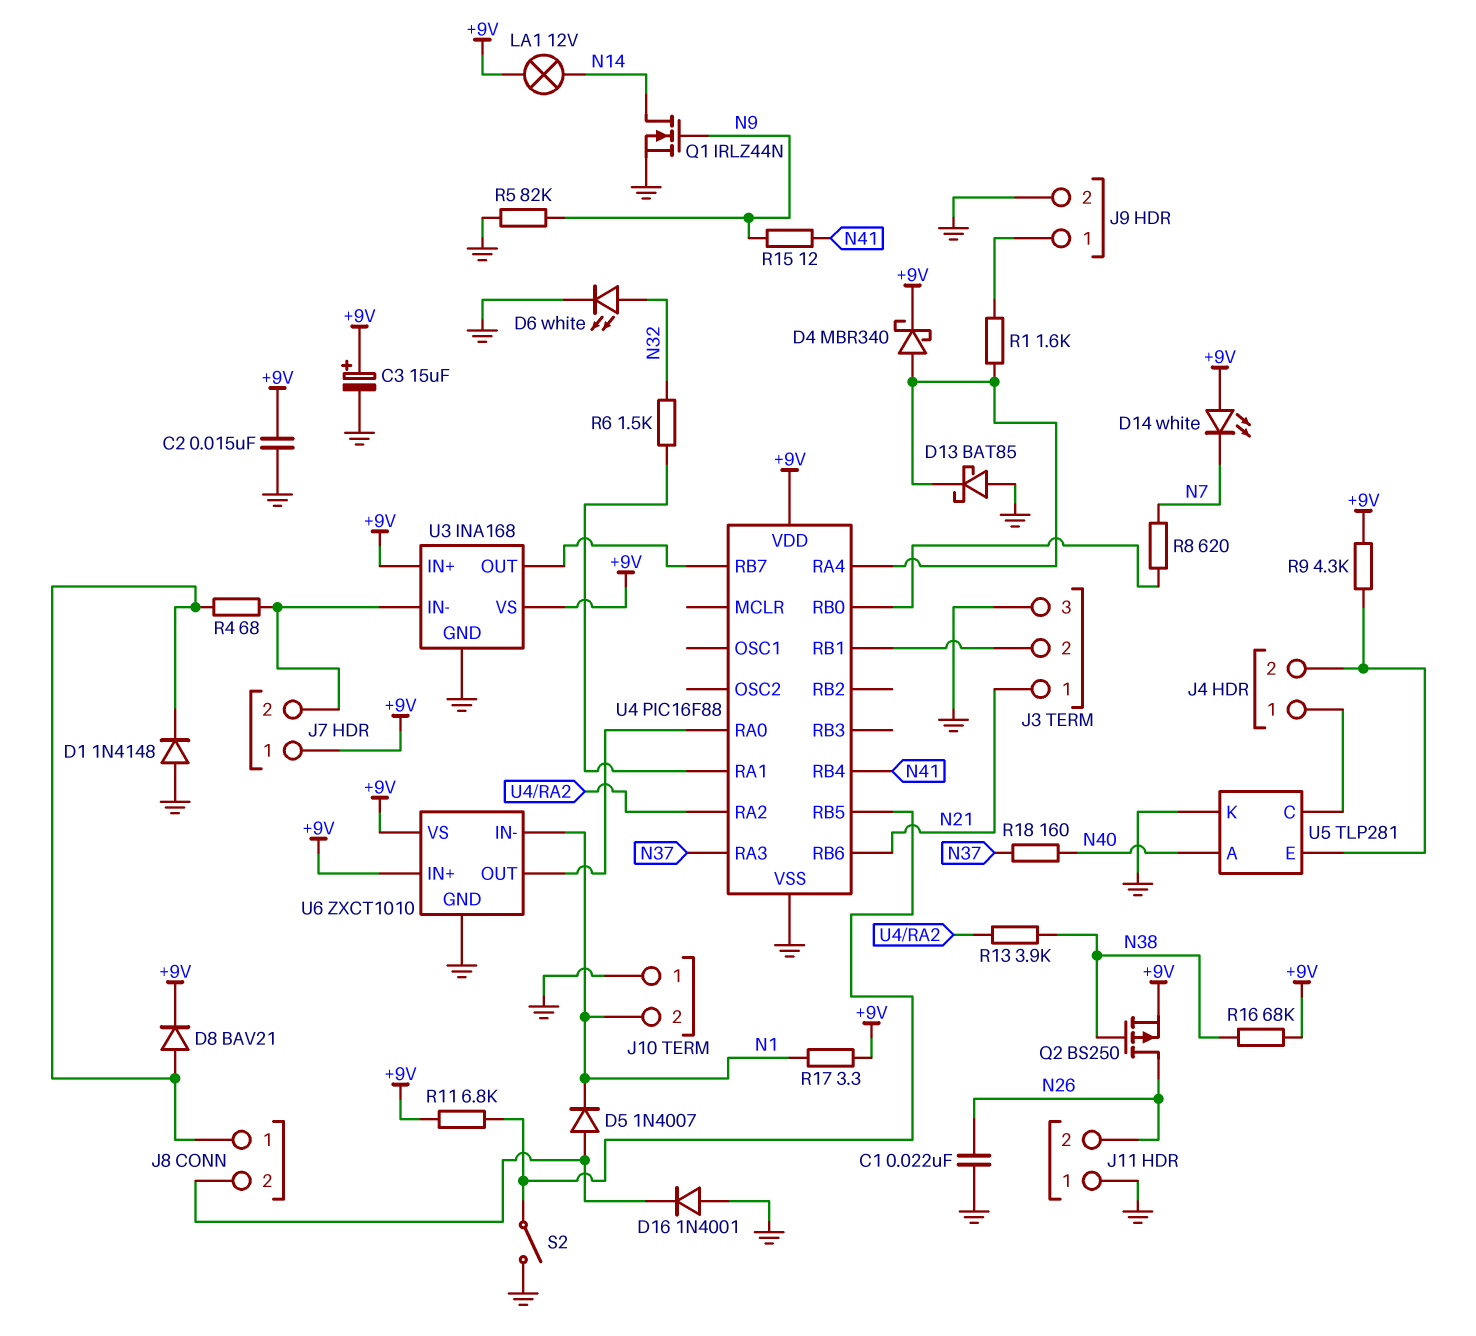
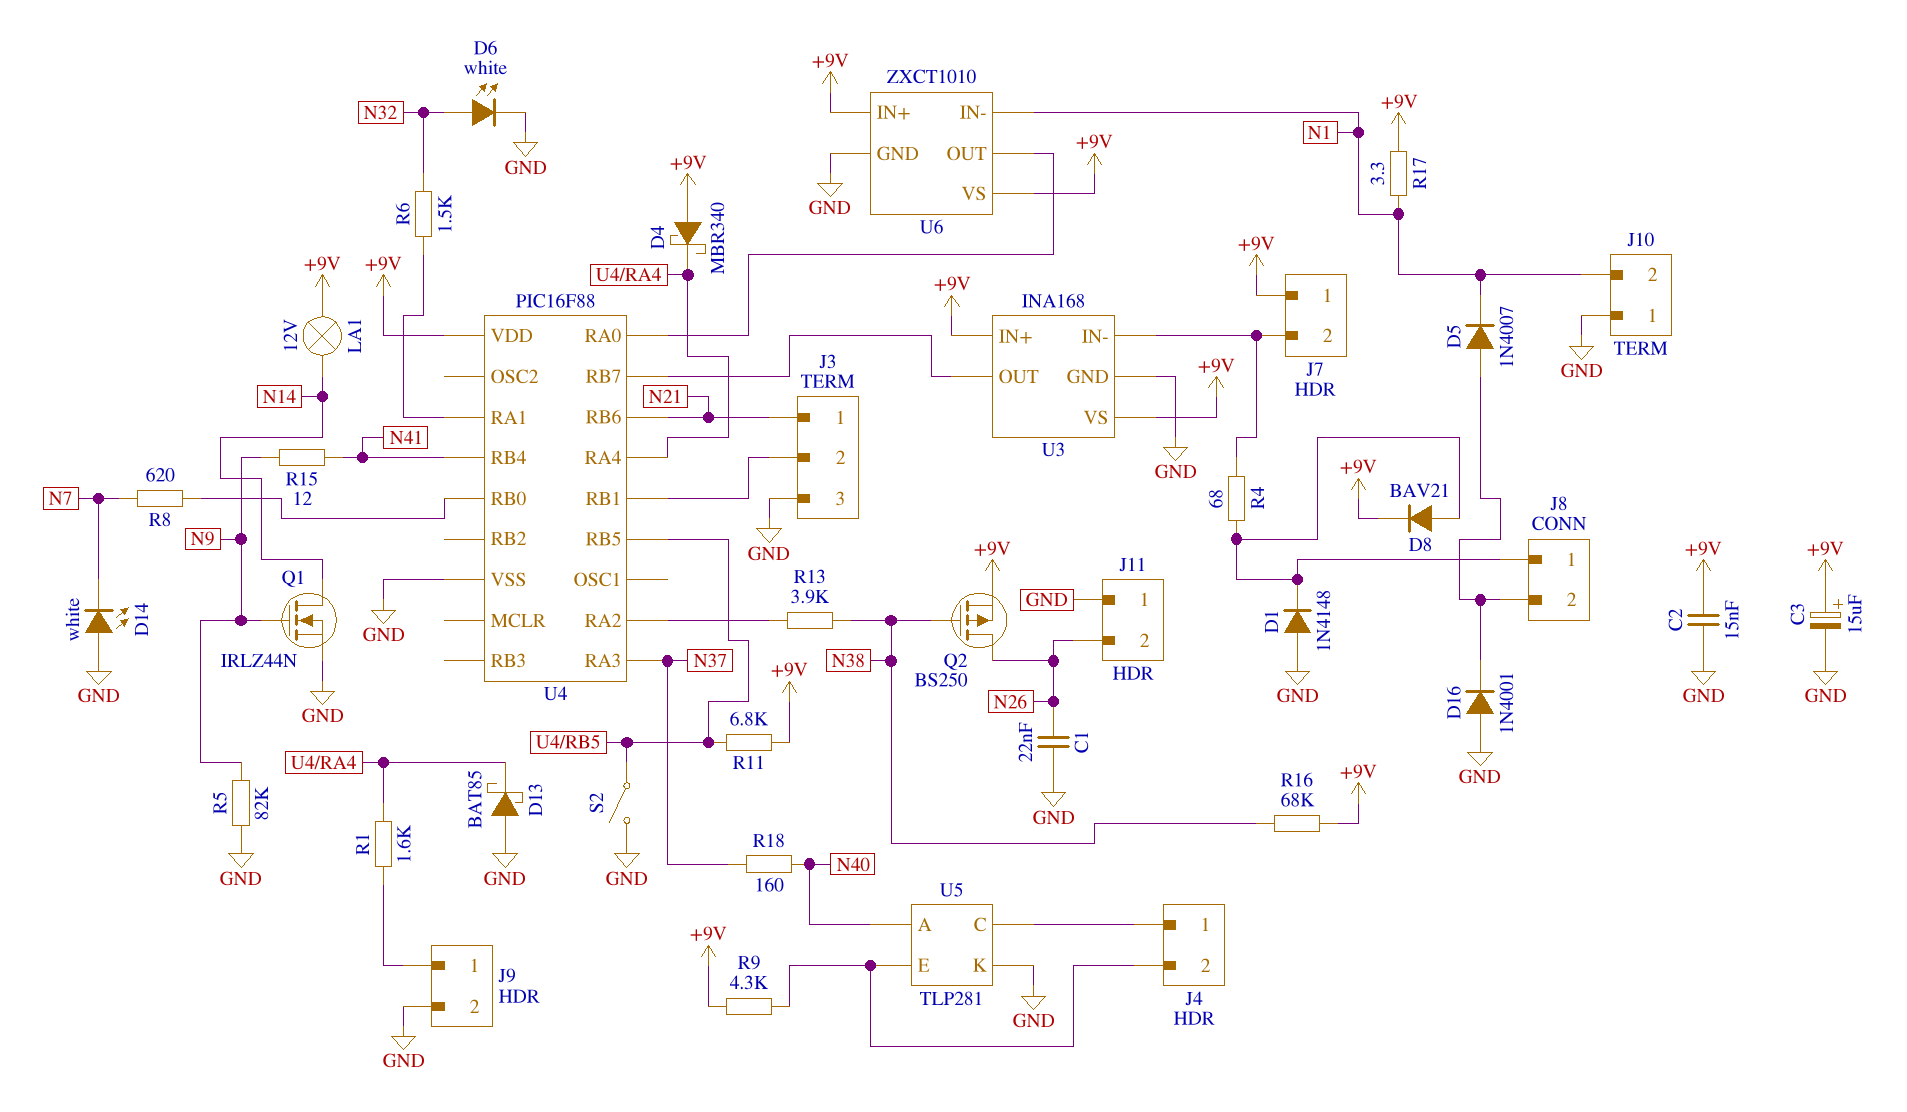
D4: schottky MBR340 (A U4/RA4, K +9V) -> schottky MBR340 (A +9V, K U4/RA4)
D14: LED white (A +9V, K N7) -> LED white (A GND, K N7)

